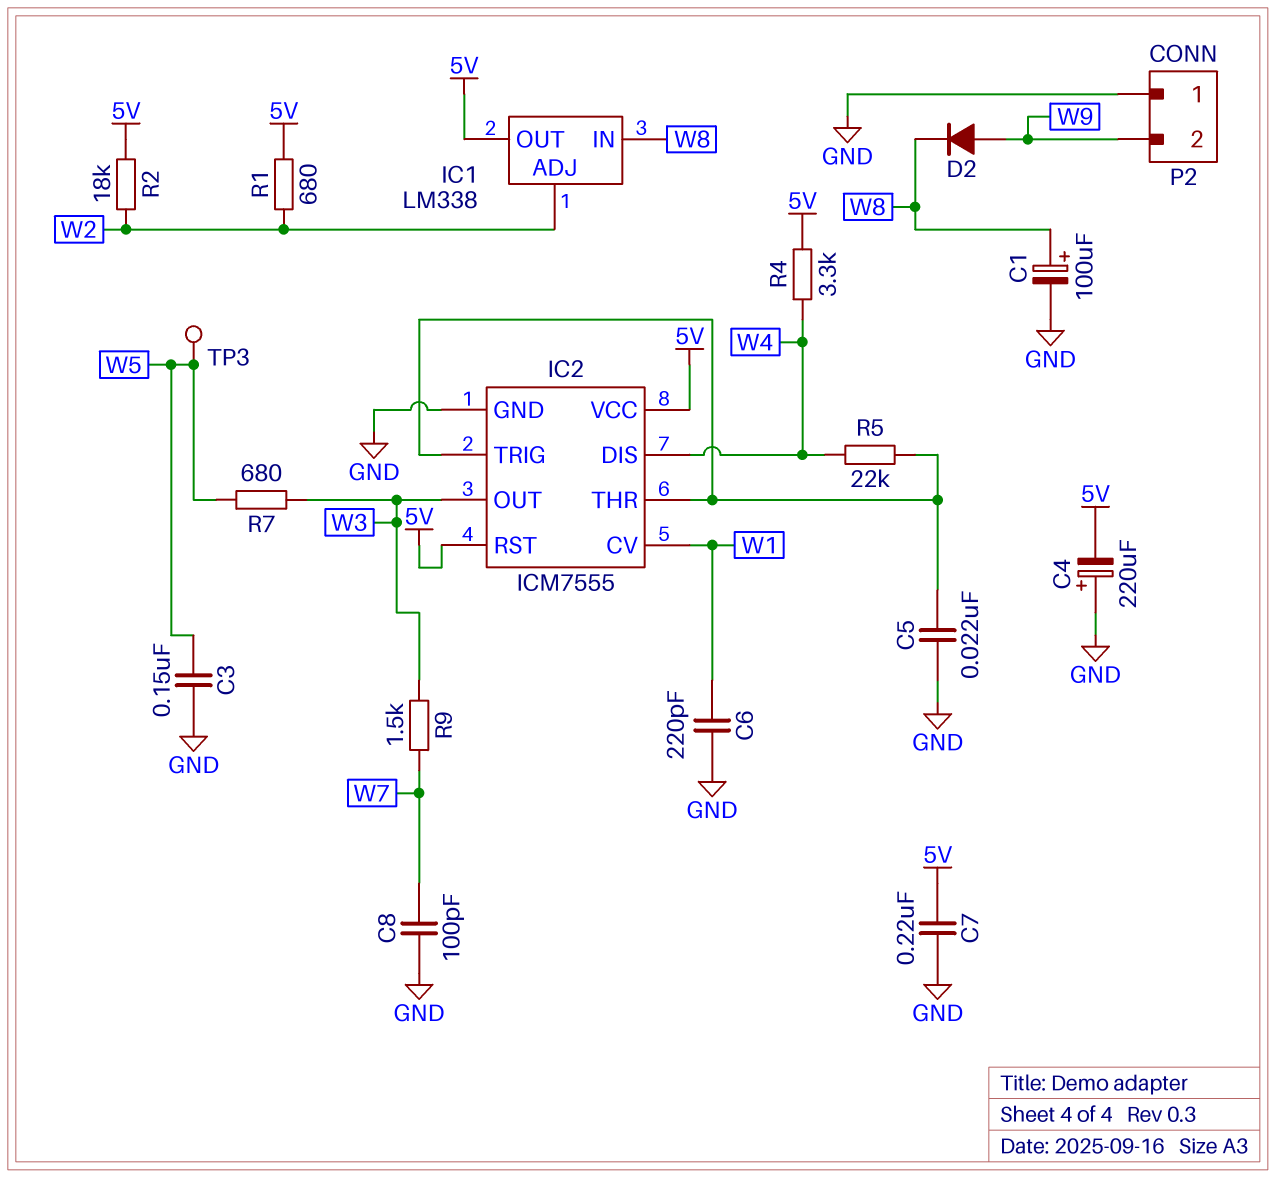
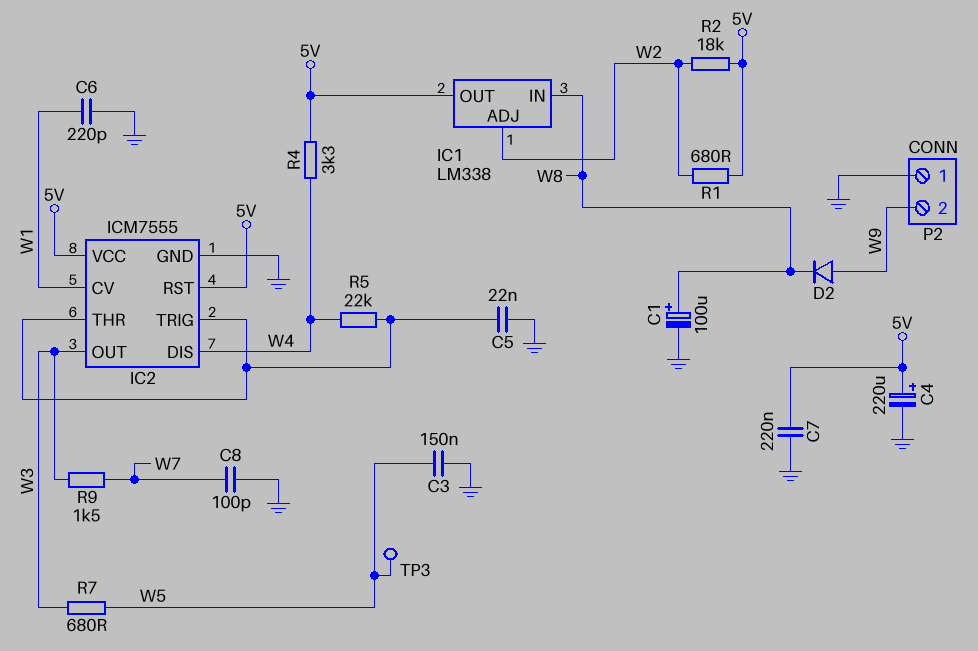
C4: 220uF (plus GND, minus 5V) -> 220uF (plus 5V, minus GND)

